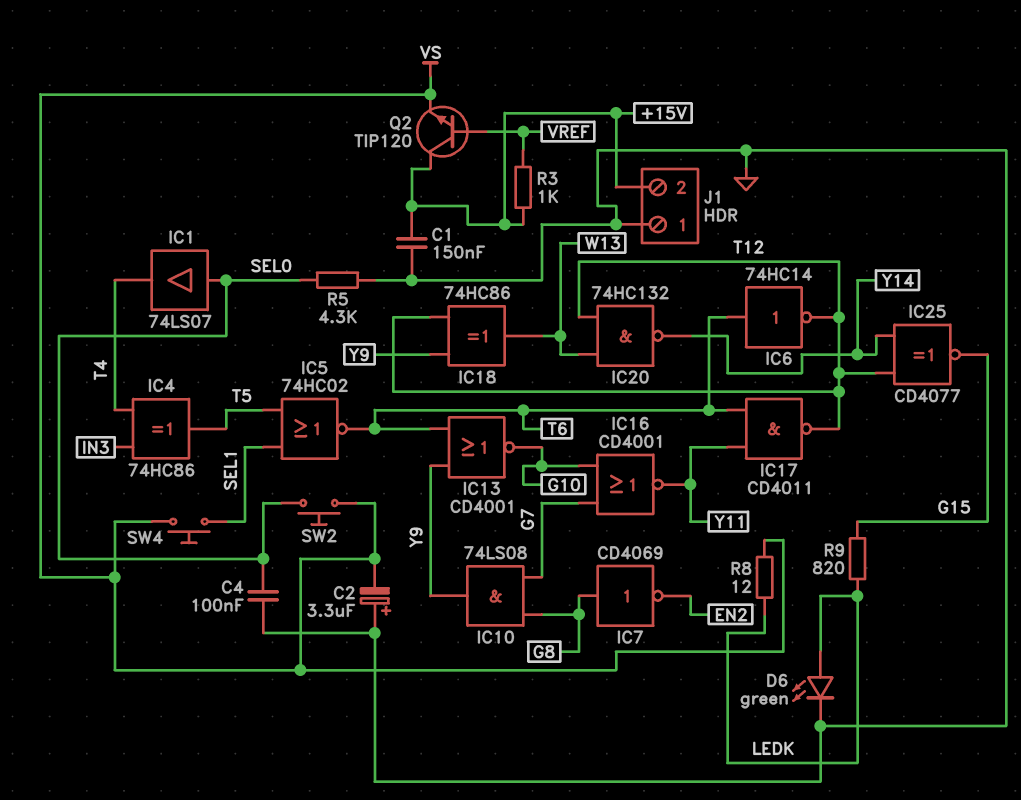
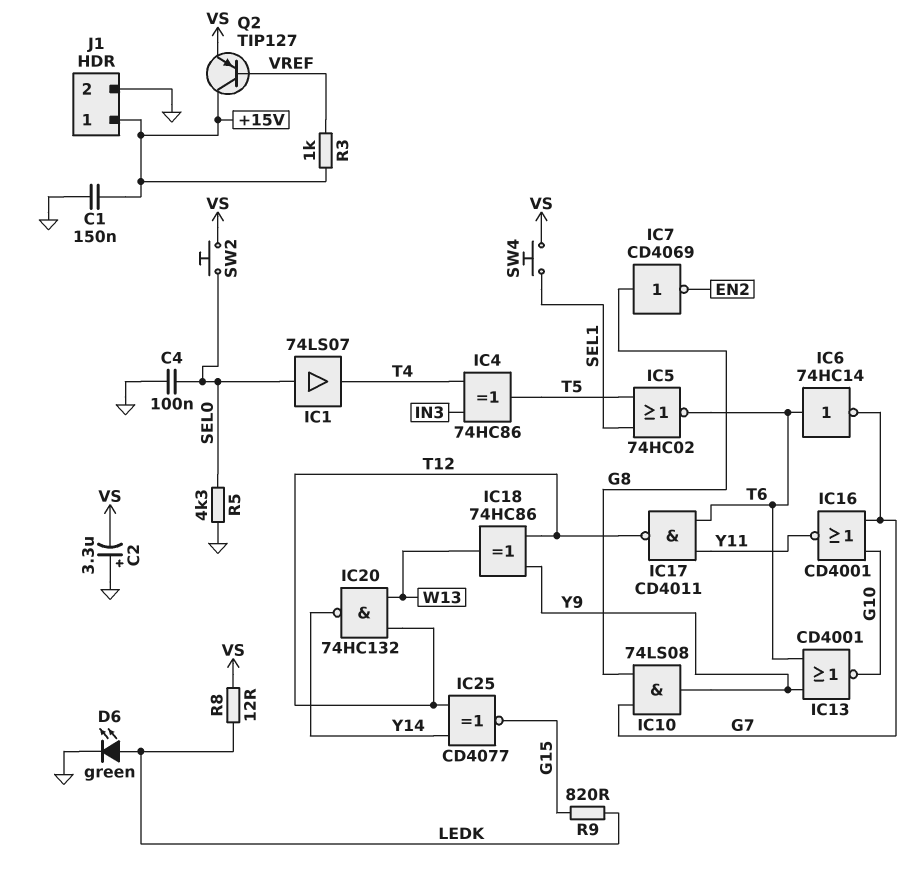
IC6: NOT 74HC14 (in T6, out T12) -> NOT 74HC14 (in T6, out G7)
J1 pin 1: GND -> +15V
J1 pin 2: +15V -> GND
Q2: NPN TIP120 (B VREF, C +15V, E VS) -> PNP TIP127 (B VREF, C +15V, E VS)

